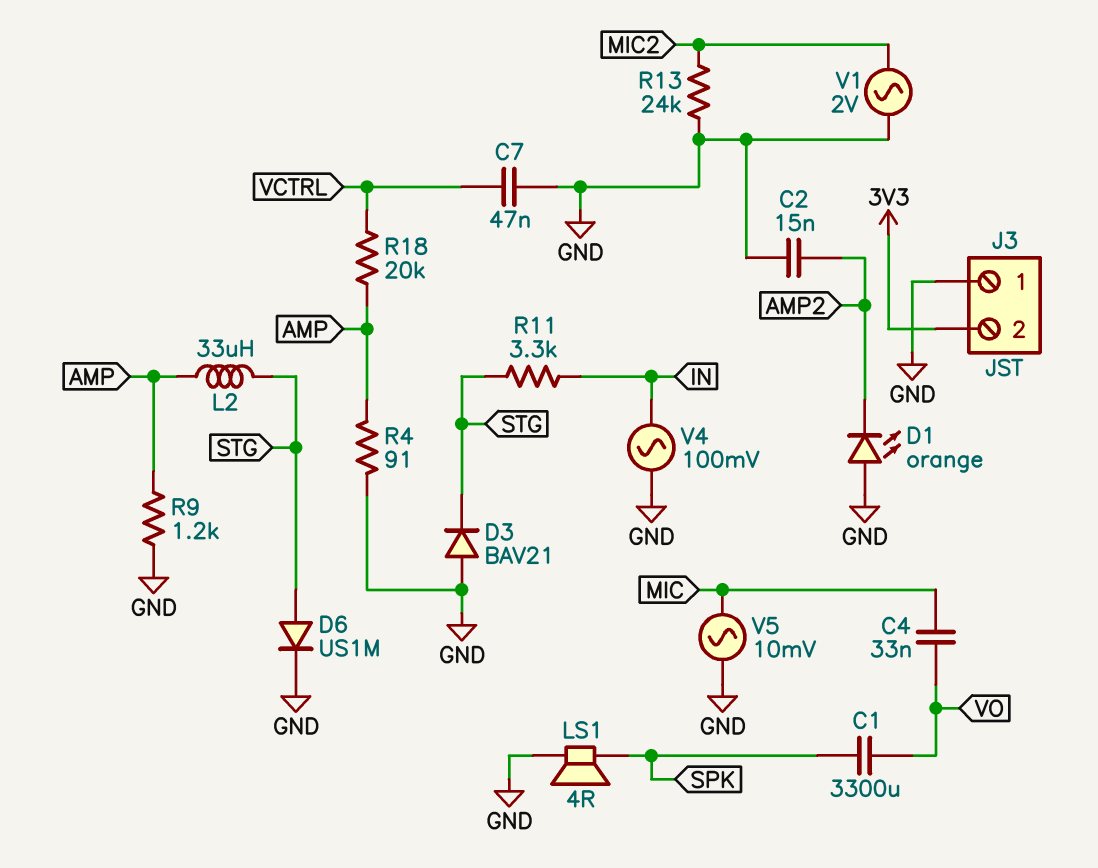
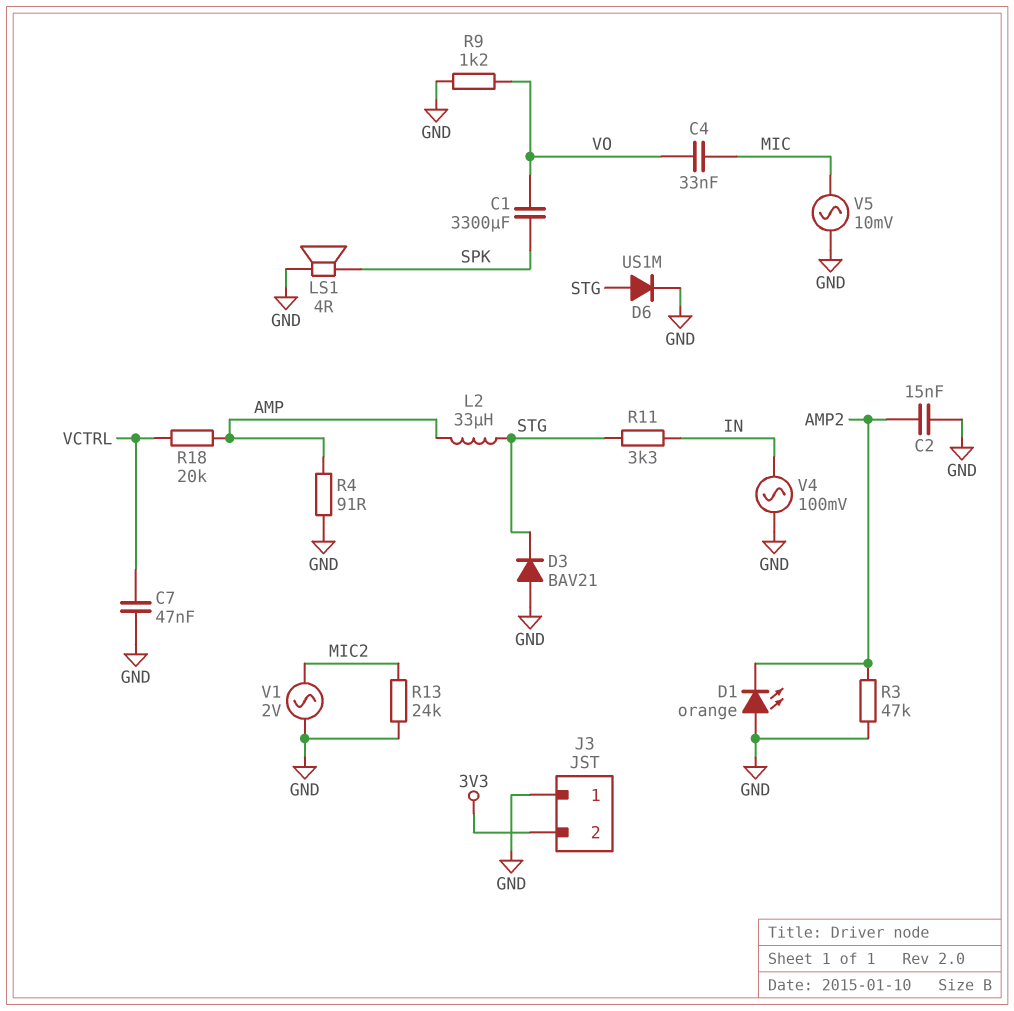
R3: none -> 47k (AMP2, GND)
R9: 1.2k (AMP, GND) -> 1.2k (GND, VO)

